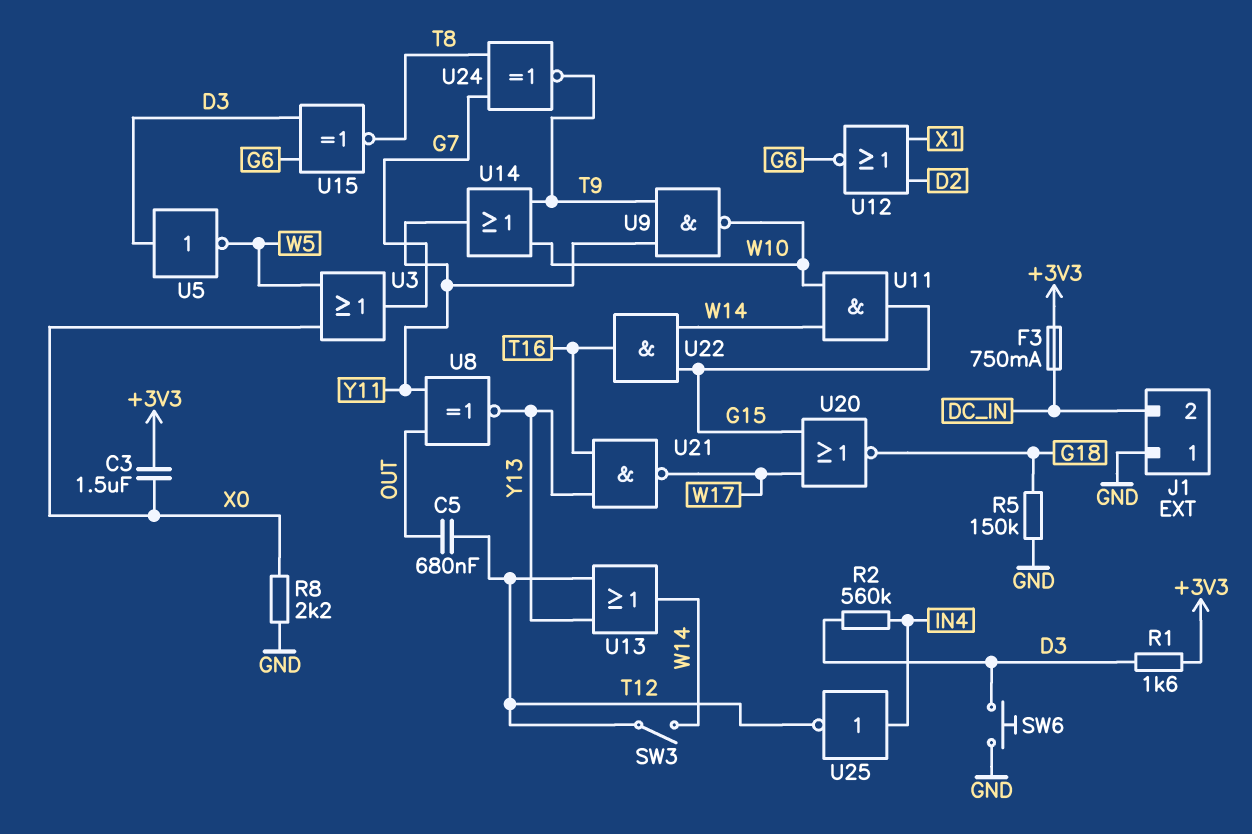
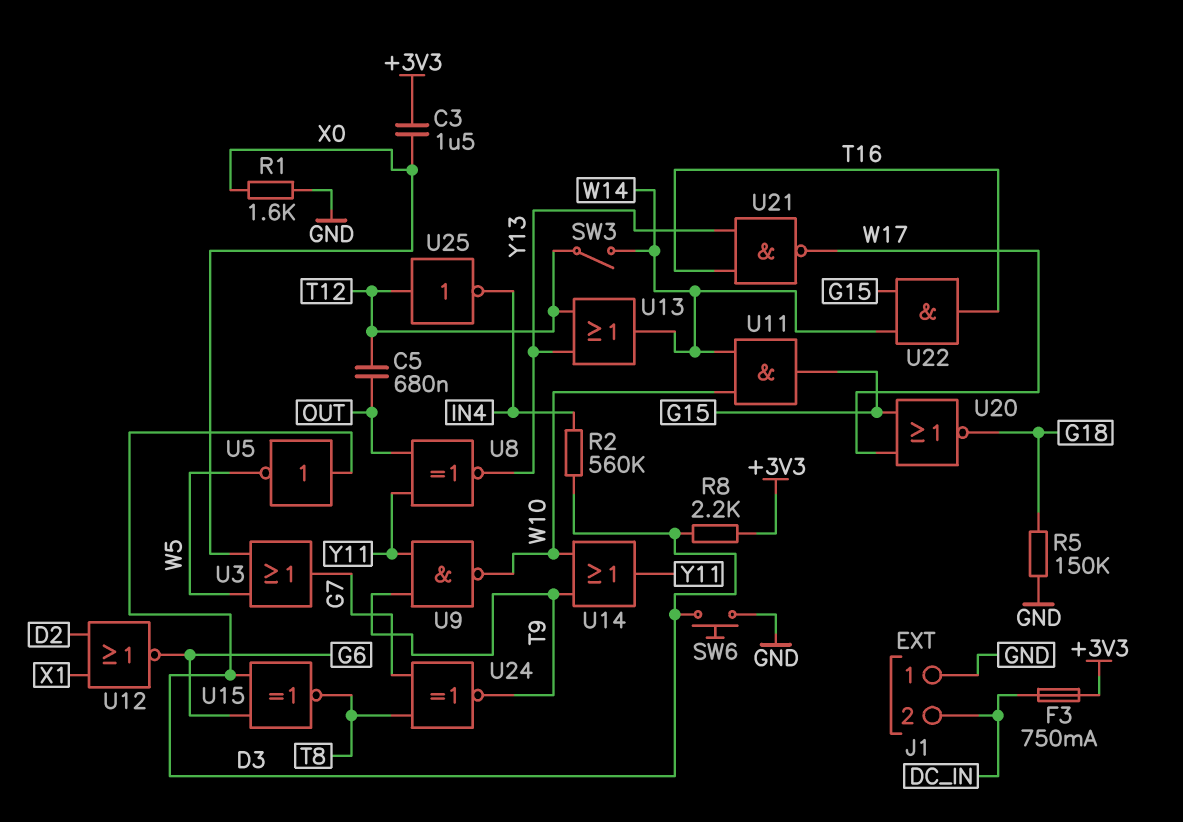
R1: 1.6k (+3V3, D3) -> 1.6k (GND, X0)
R8: 2.2k (GND, X0) -> 2.2k (+3V3, D3)
U25: NOT (in IN4, out T12) -> NOT (in T12, out IN4)

